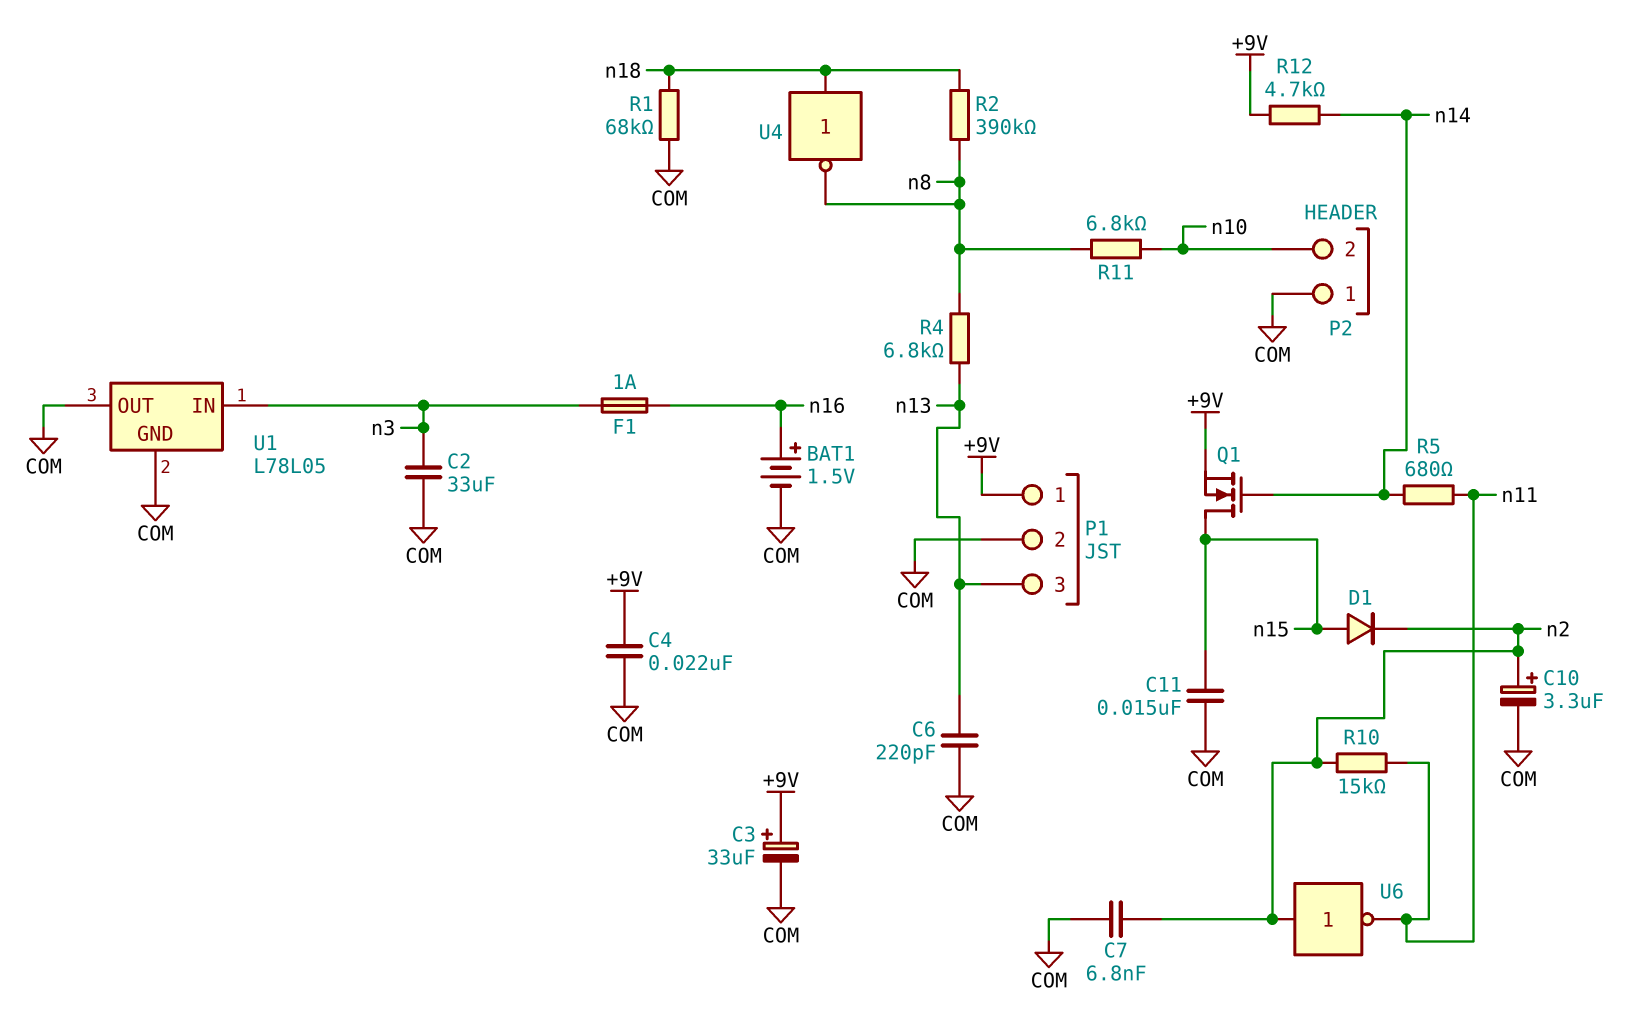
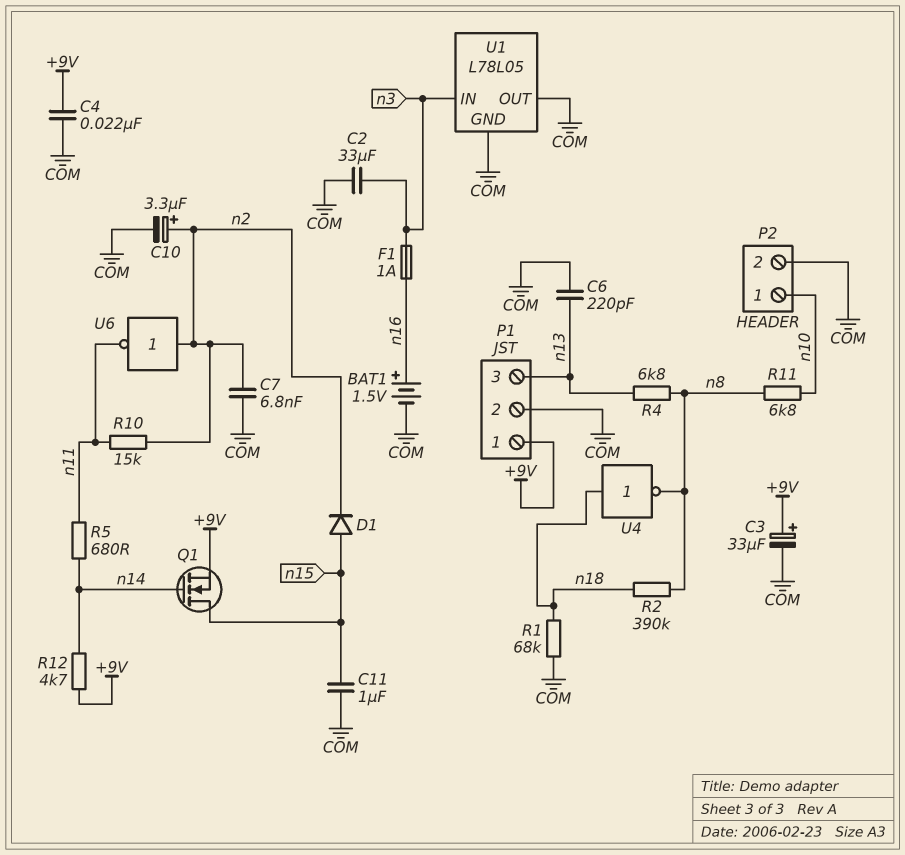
C11: 15nF (COM, n15) -> 1uF (COM, n15)
P2 pin 1: COM -> n10
P2 pin 2: n10 -> COM

